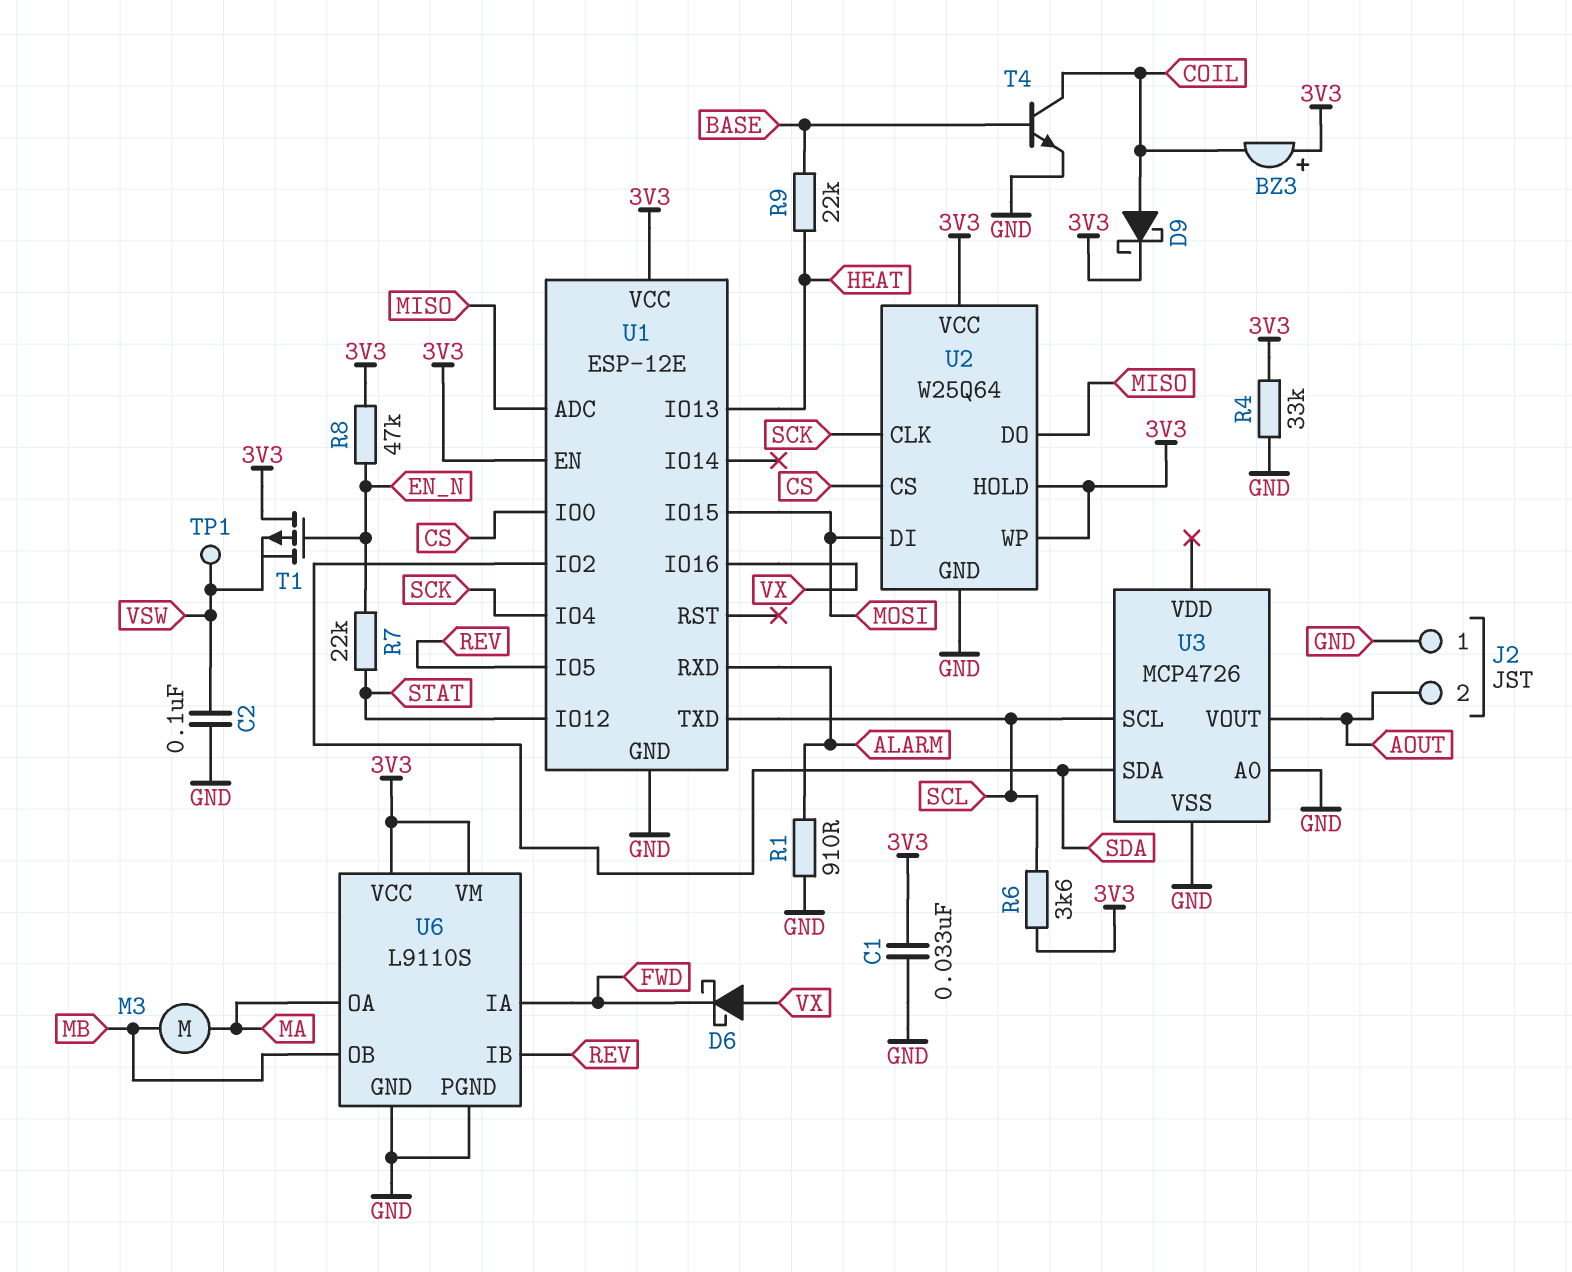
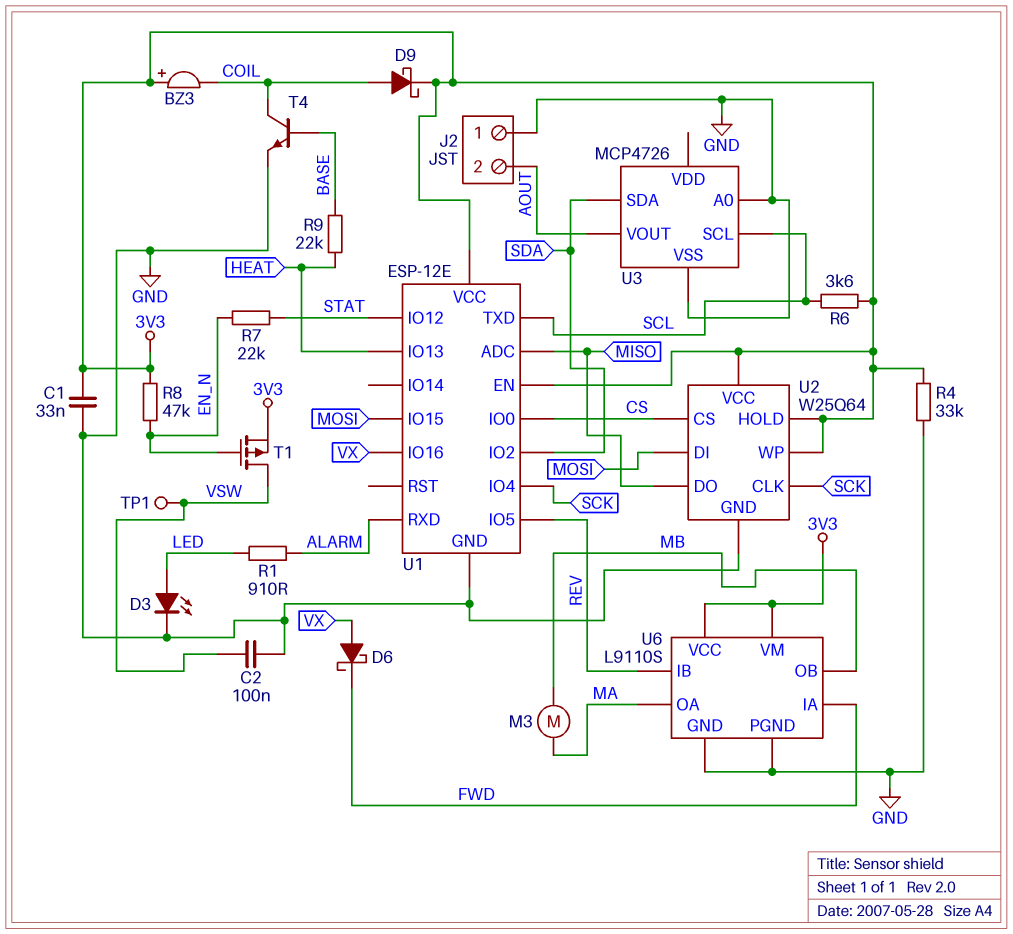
D3: none -> LED (A LED, K GND)
R1: 910 (ALARM, GND) -> 910 (ALARM, LED)
T1: PMOS (G EN_N, D 3V3, S VSW) -> PMOS (G EN_N, D VSW, S 3V3)

